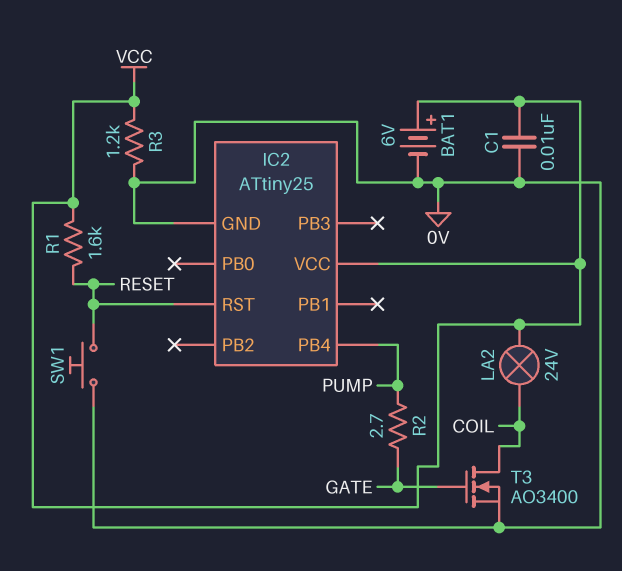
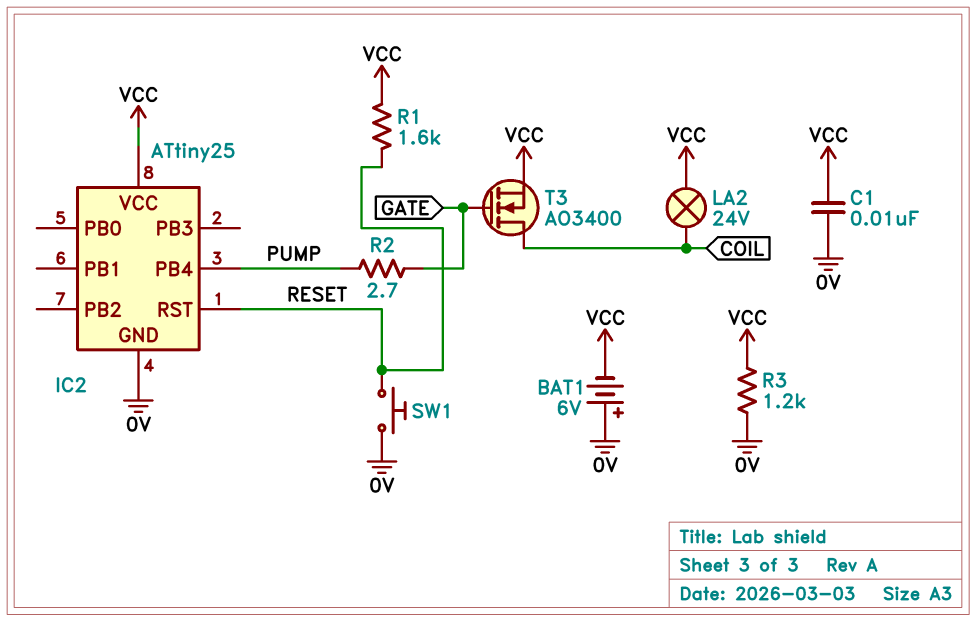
BAT1: 6V (plus VCC, minus 0V) -> 6V (plus 0V, minus VCC)
T3: NMOS AO3400 (G GATE, D COIL, S 0V) -> NMOS AO3400 (G GATE, D COIL, S VCC)

